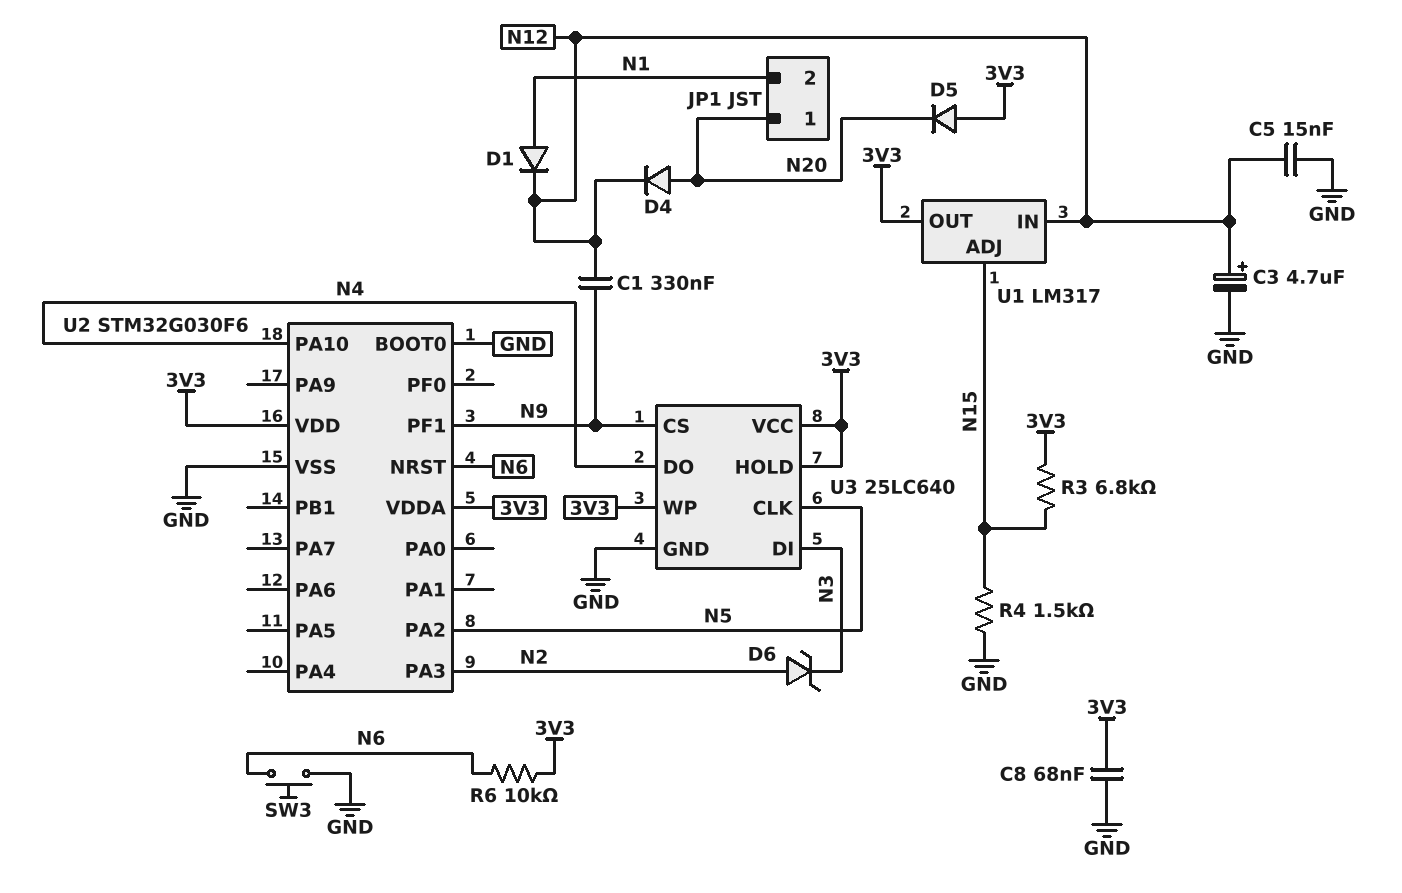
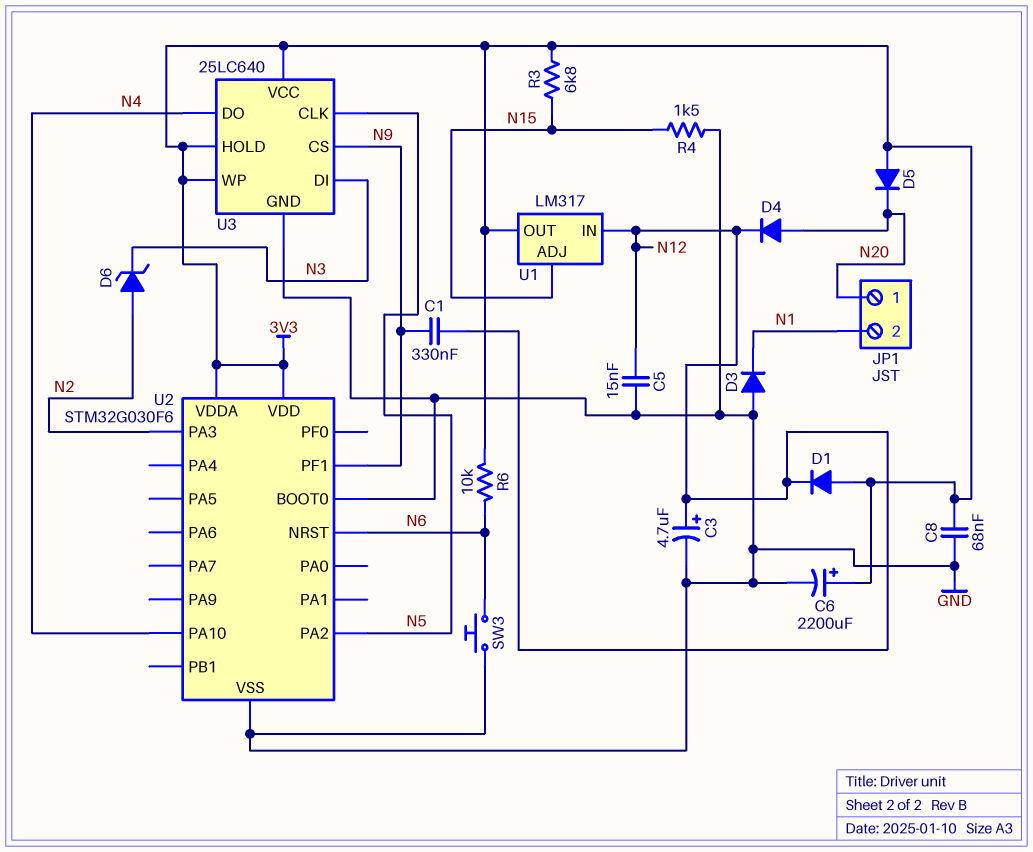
C6: none -> 2200uF (plus 3V3, minus GND)
D1: diode (A N1, K N12) -> diode (A 3V3, K N12)
D3: none -> diode (A GND, K N1)

